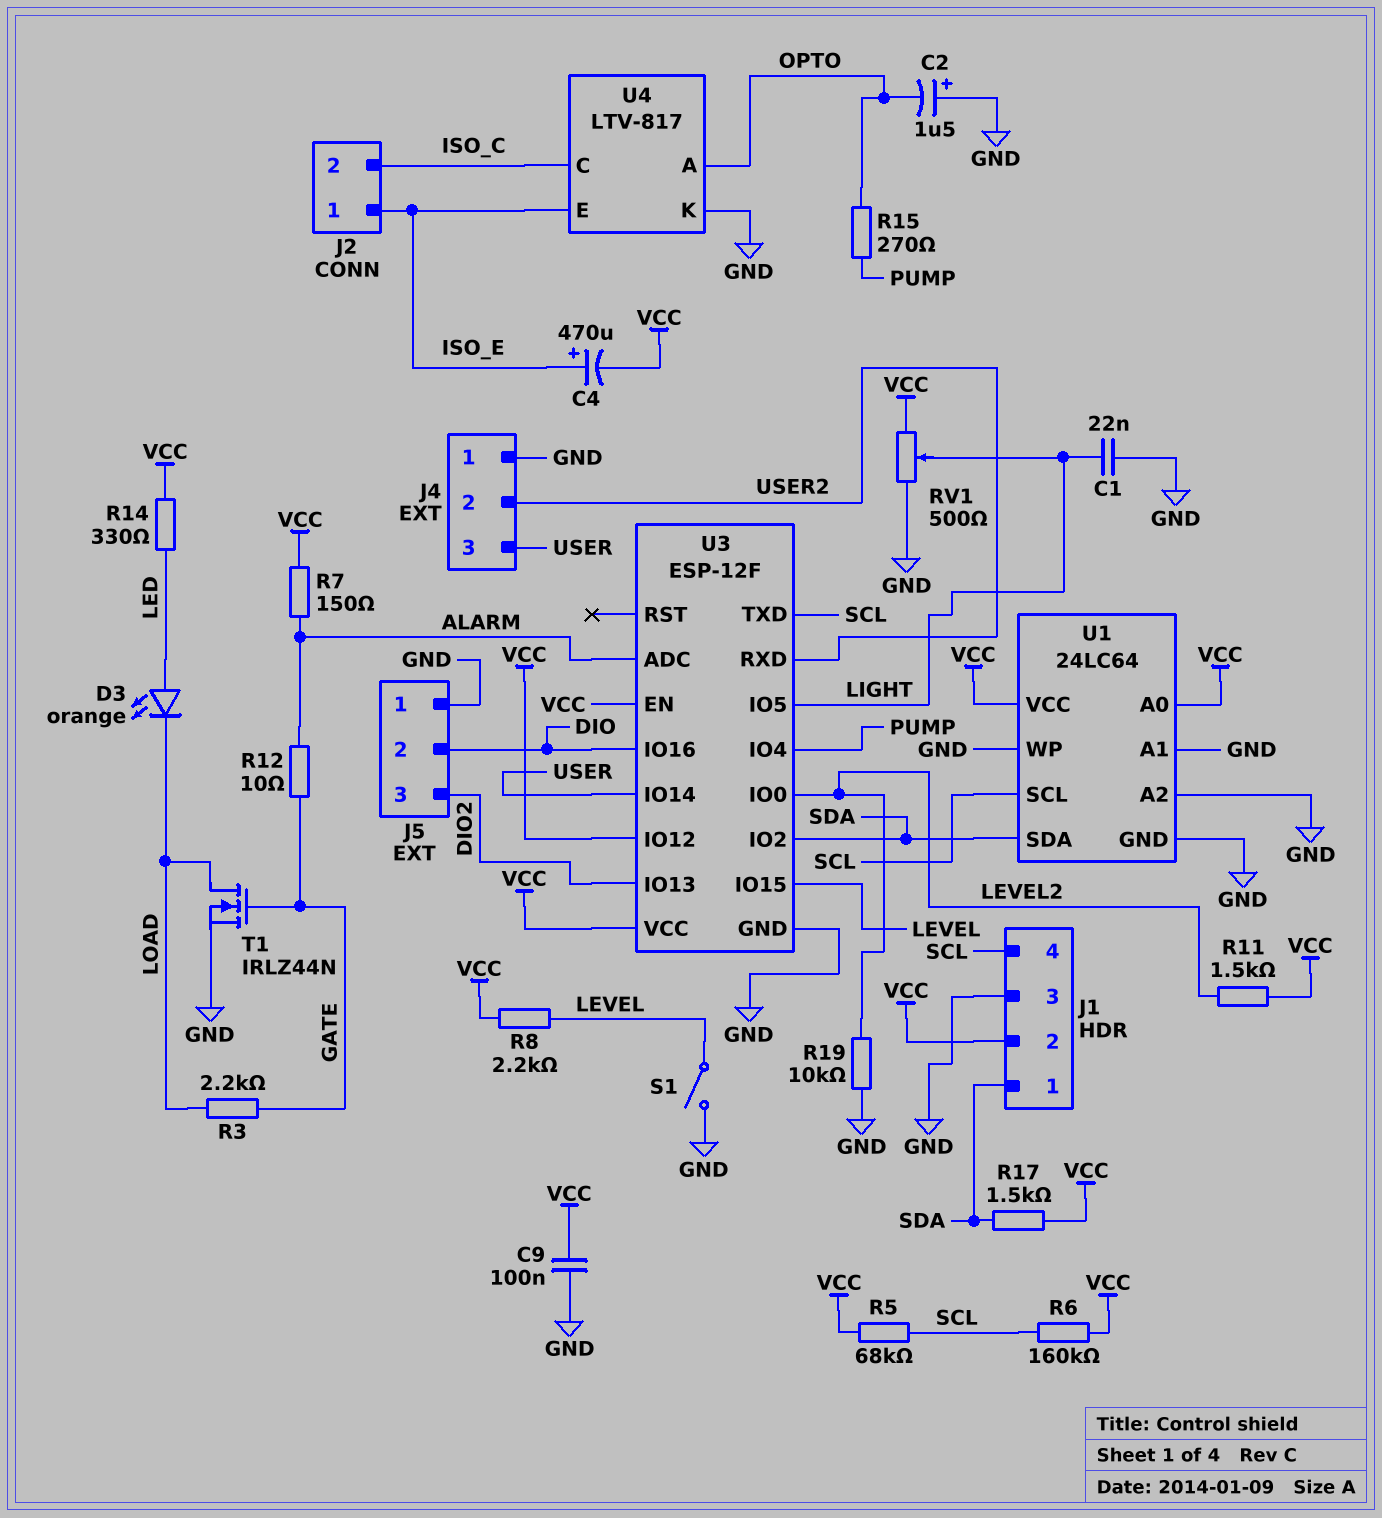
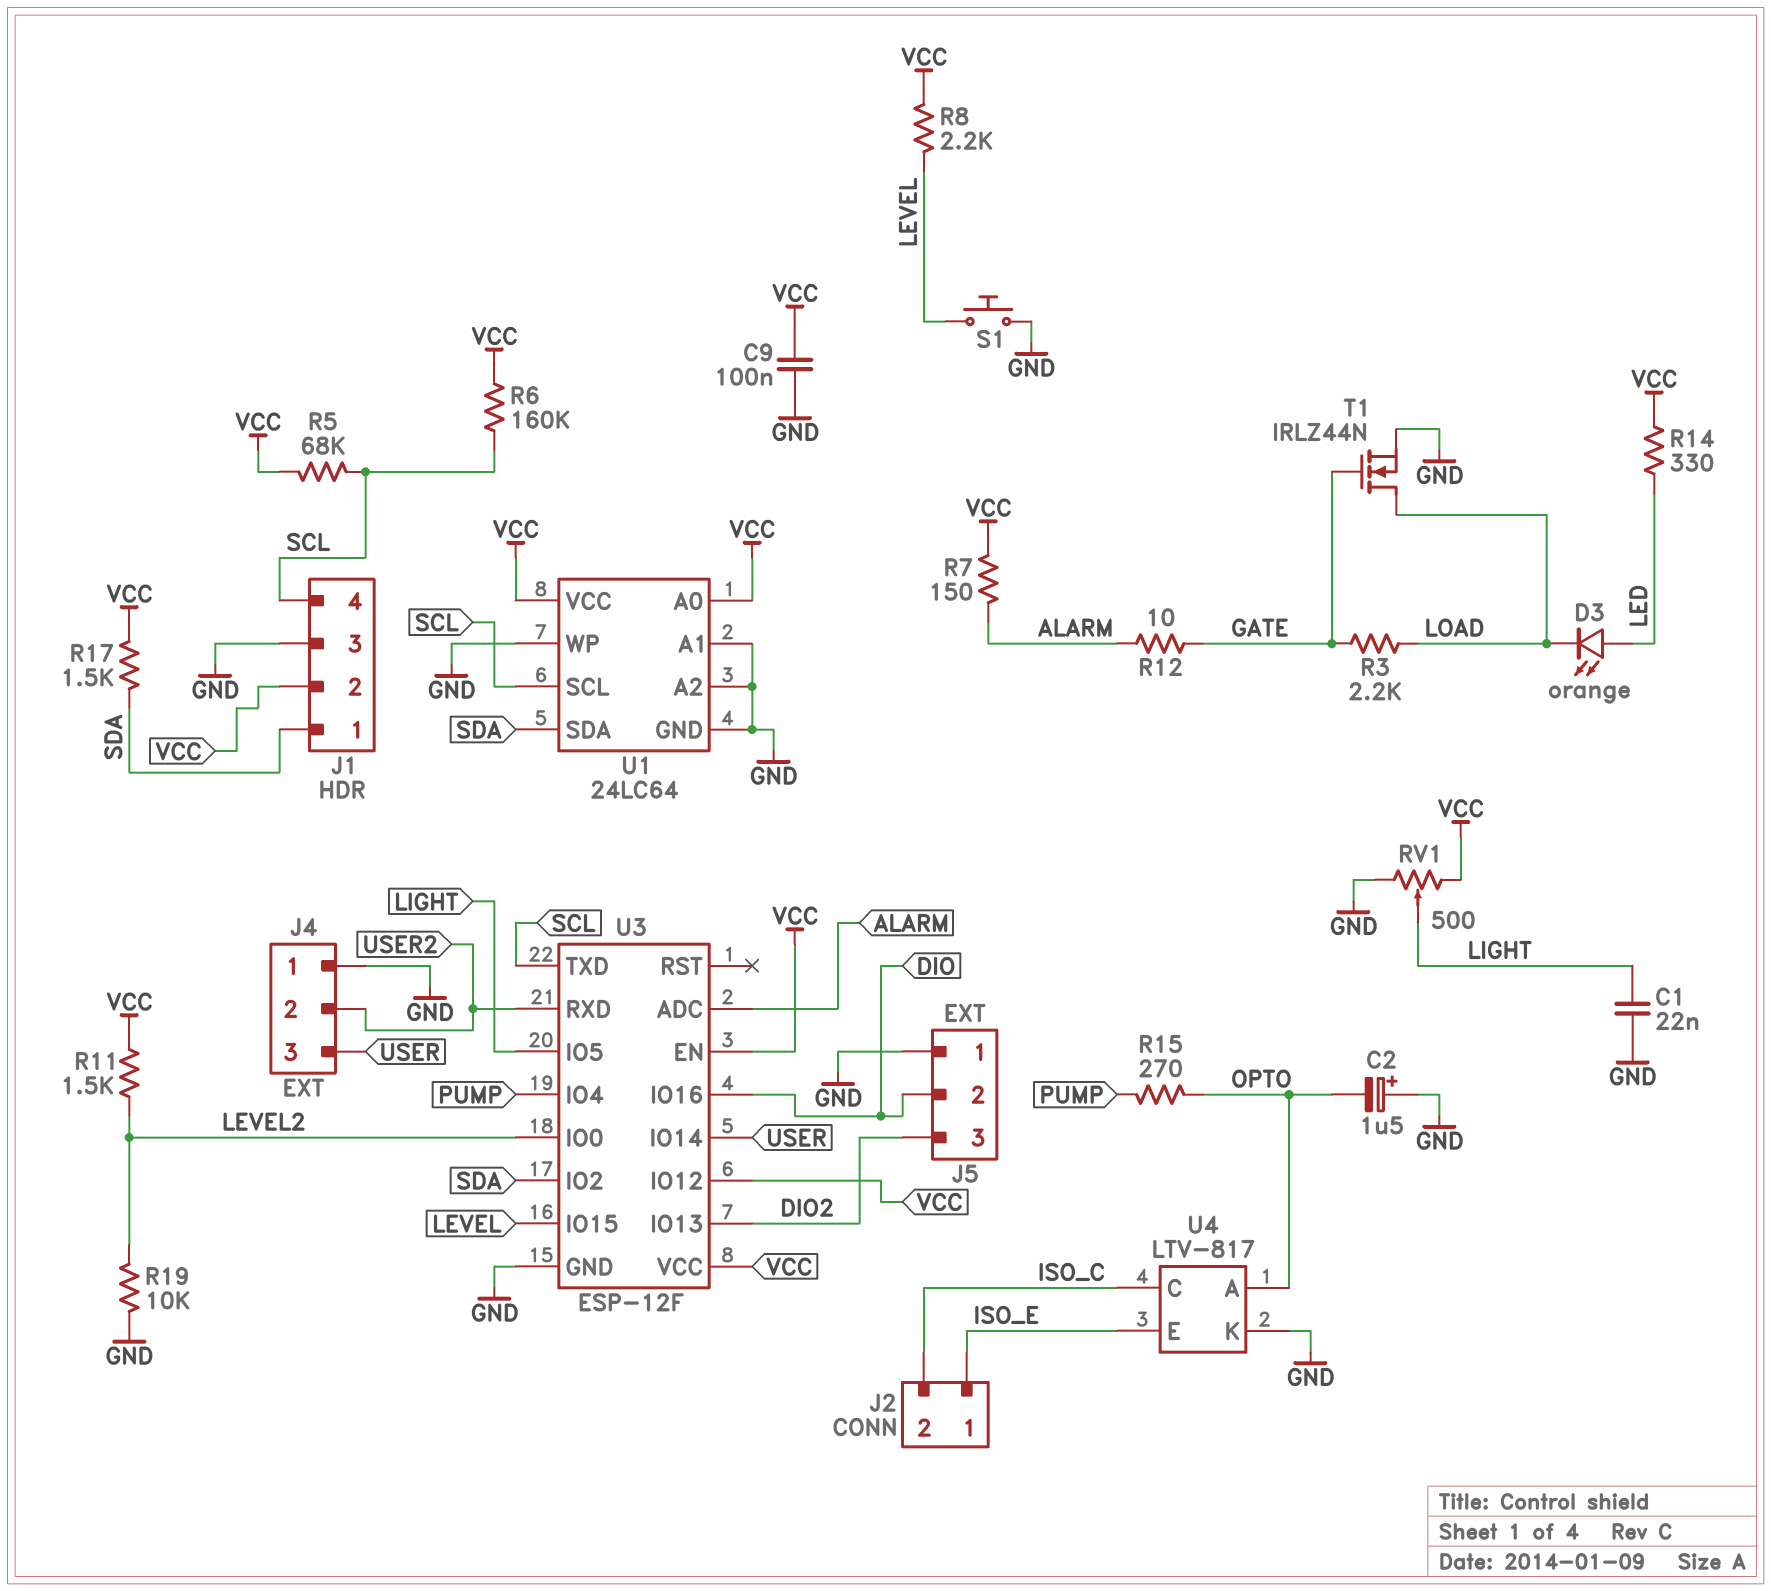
C4: 470uF (plus ISO_E, minus VCC) -> none
S1: switch (GND, LEVEL) -> button (GND, LEVEL)

